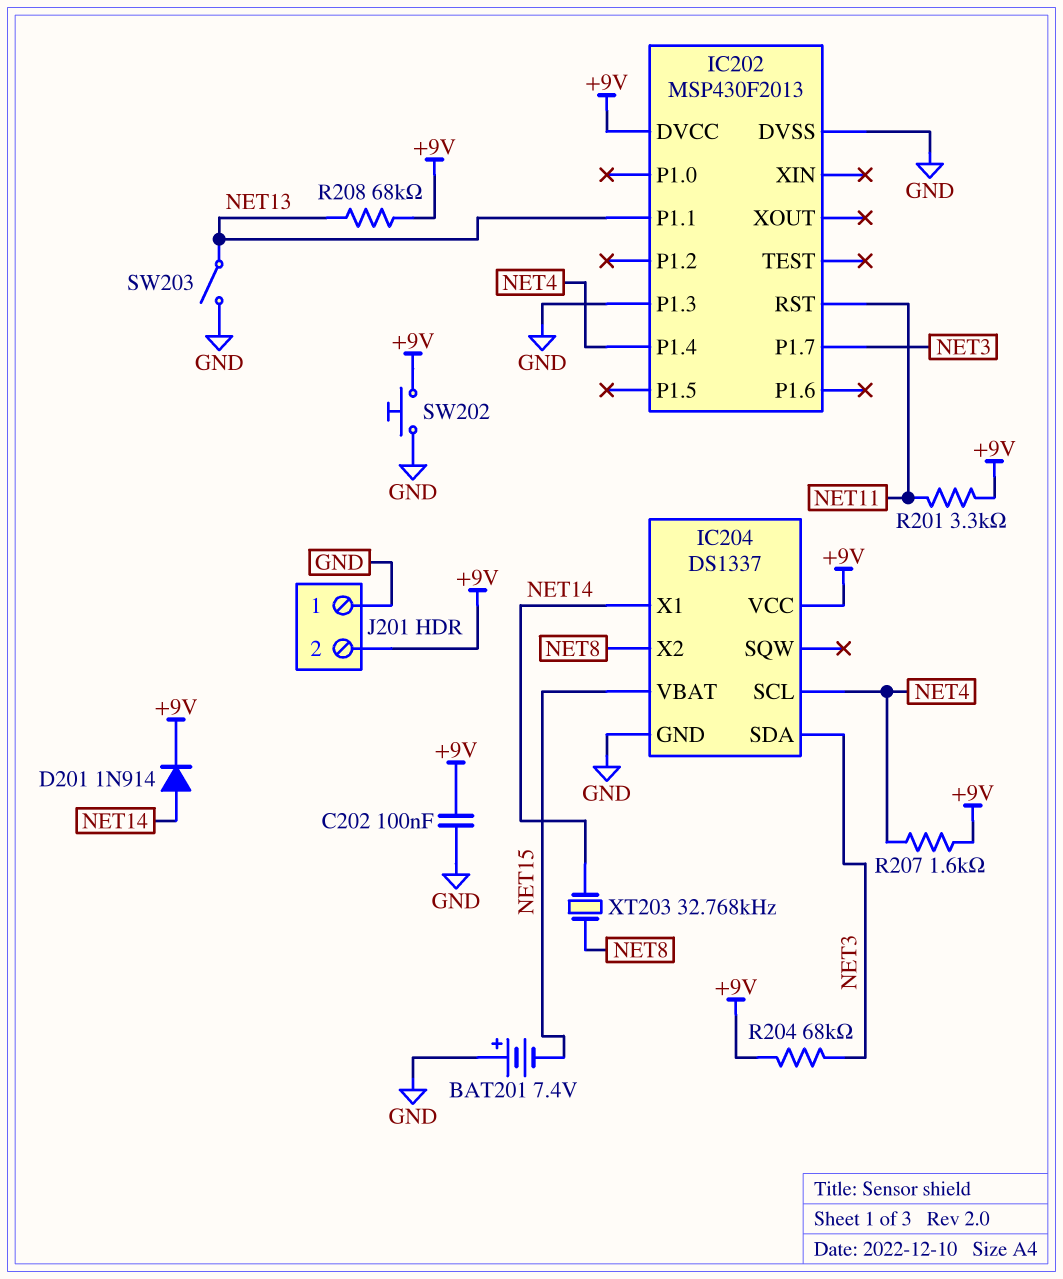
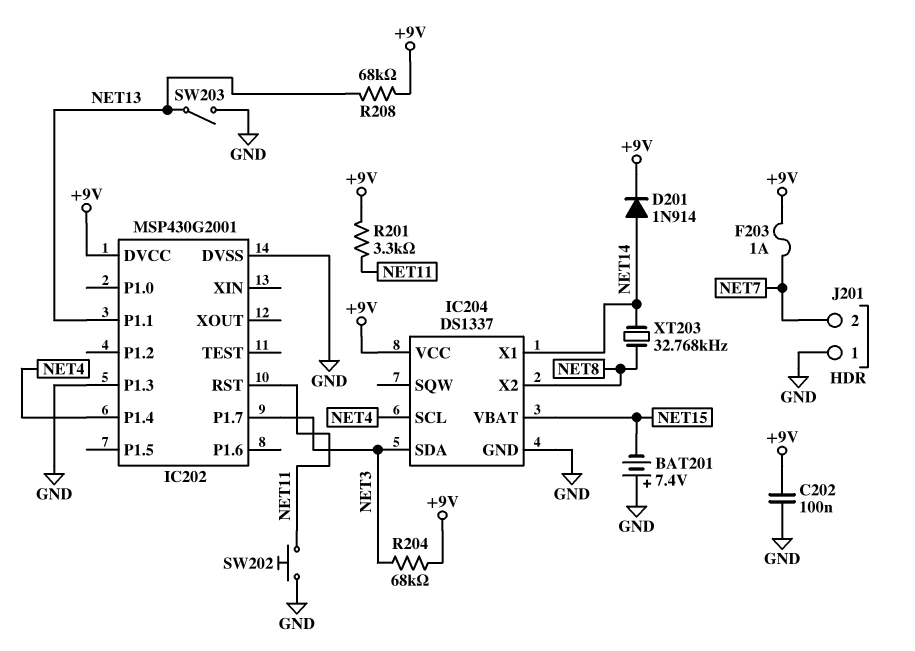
F203: none -> 1A (+9V, NET7)
IC202: MSP430F2013 -> MSP430G2001
J201 pin 2: +9V -> NET7
R207: 1.6k (+9V, NET4) -> none
SW202: button (+9V, GND) -> button (GND, NET11)

